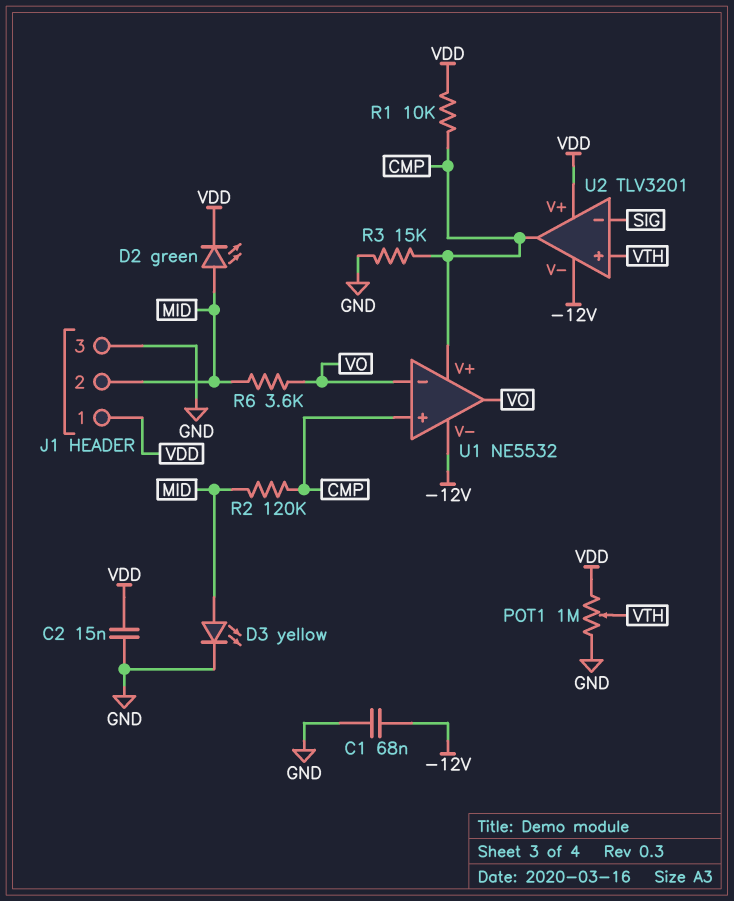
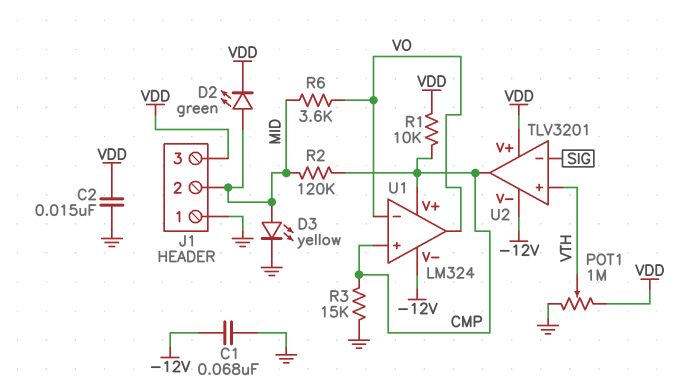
J1 pin 1: VDD -> GND
J1 pin 3: GND -> VDD
U1: NE5532 -> LM324

